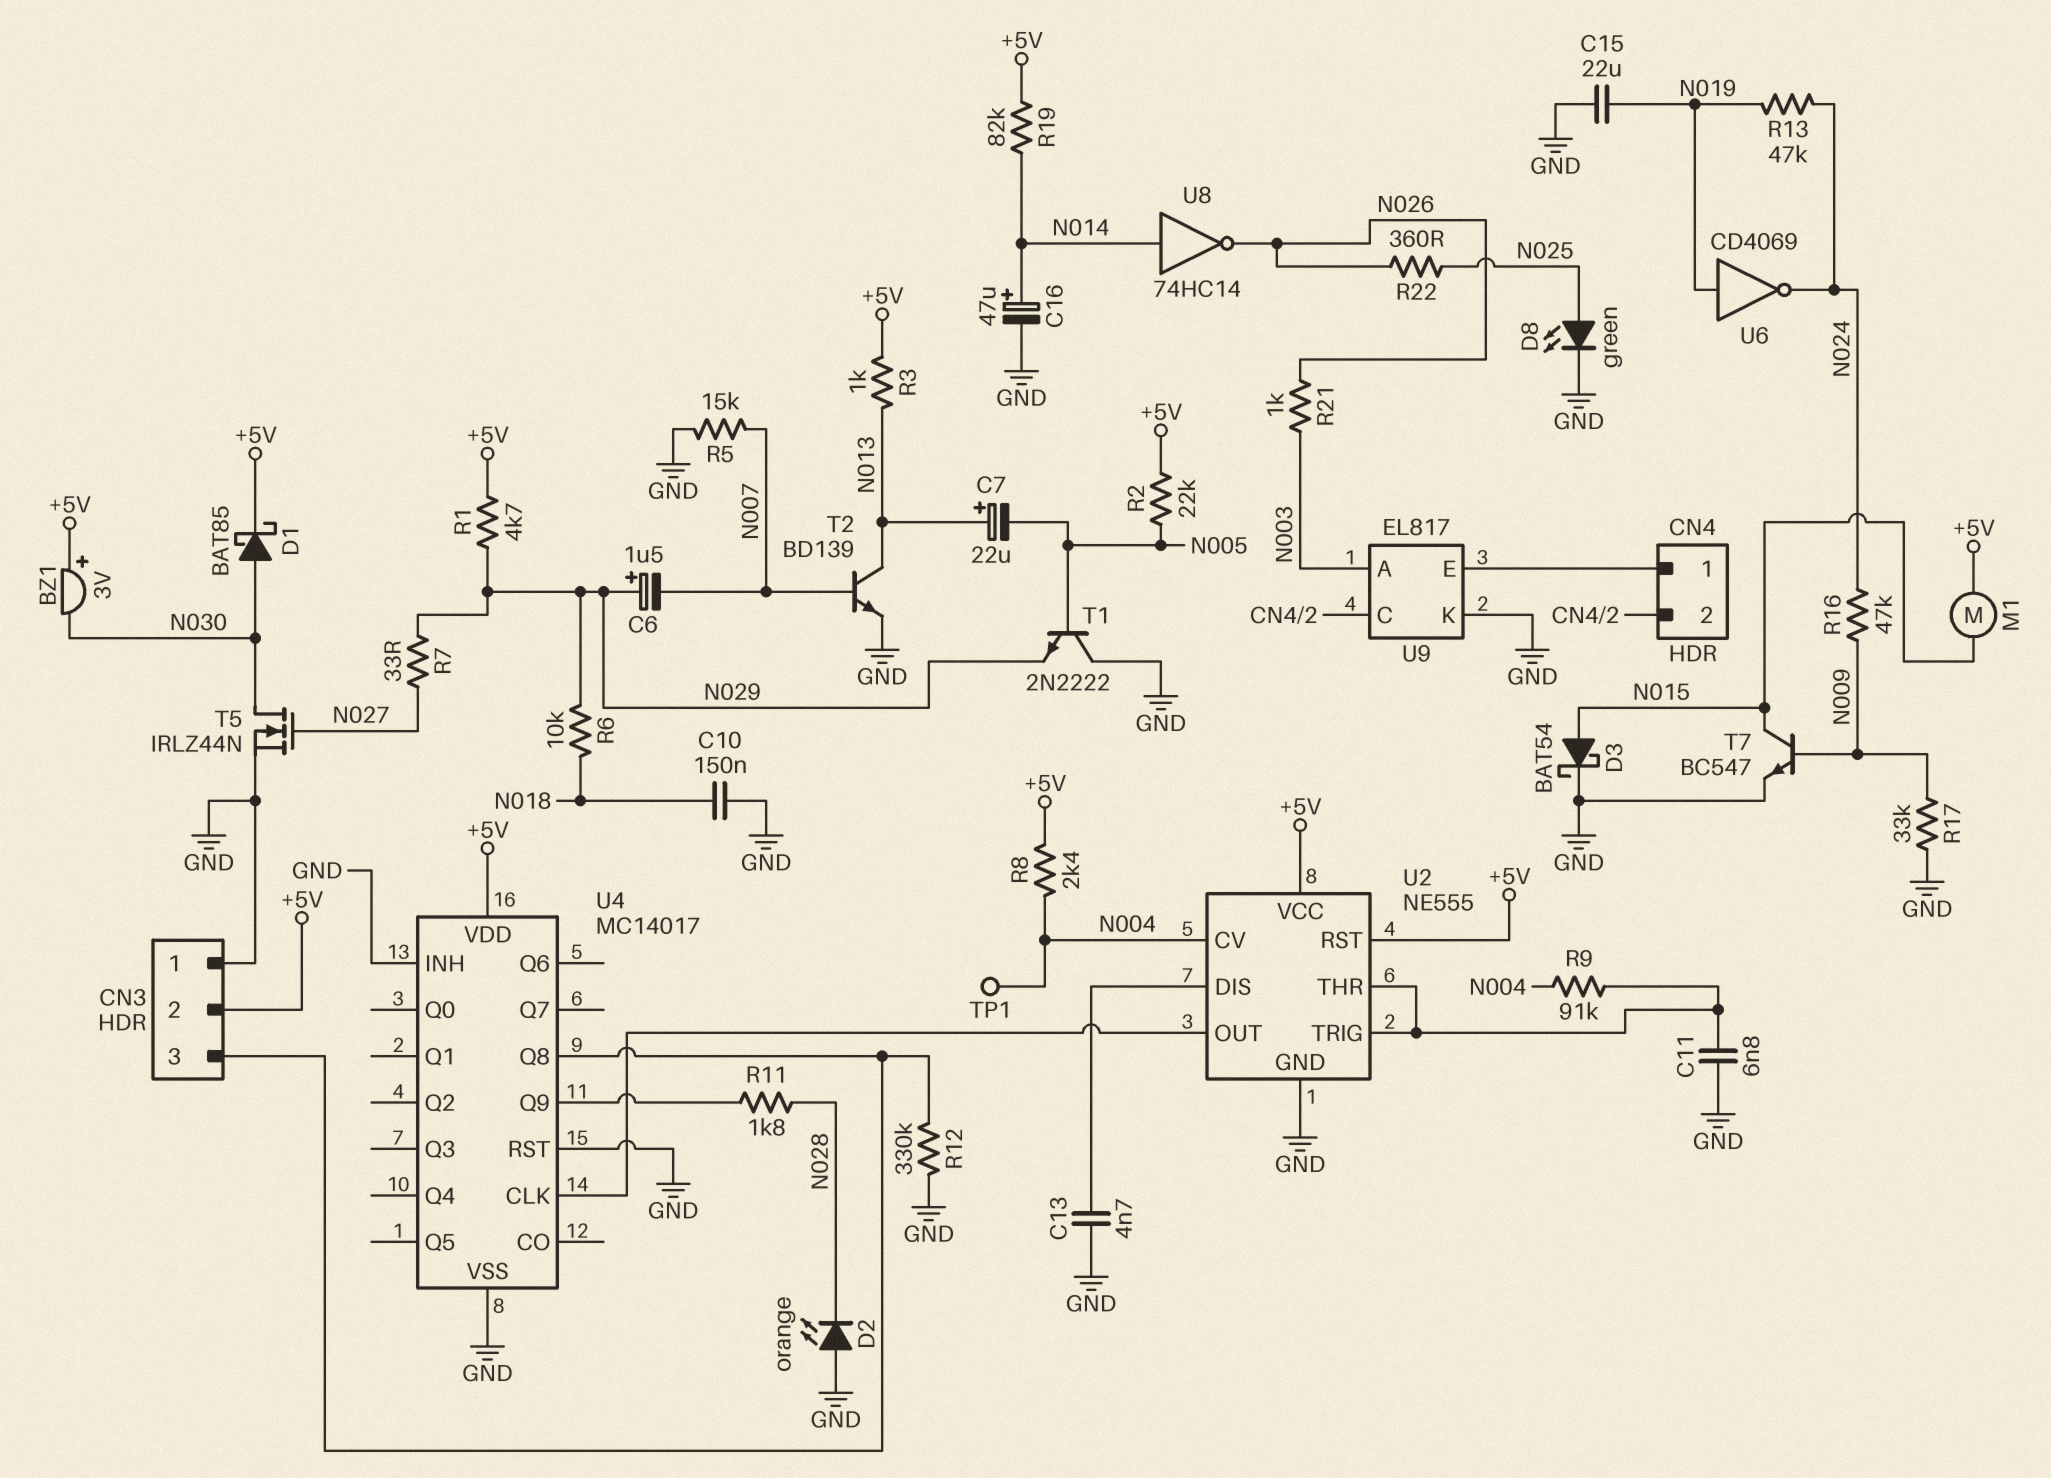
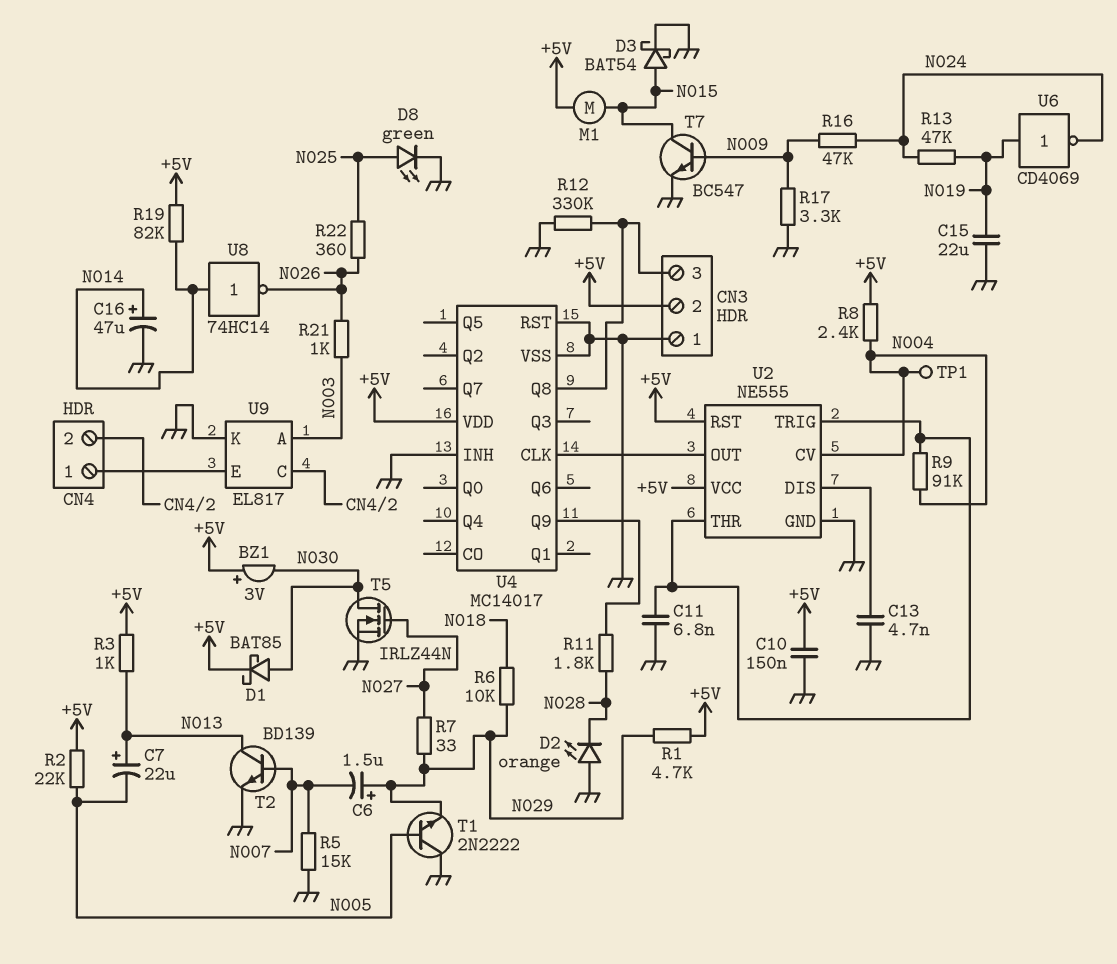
C10: 150nF (GND, N018) -> 150nF (+5V, GND)
R17: 33k (GND, N009) -> 3.3k (GND, N009)

